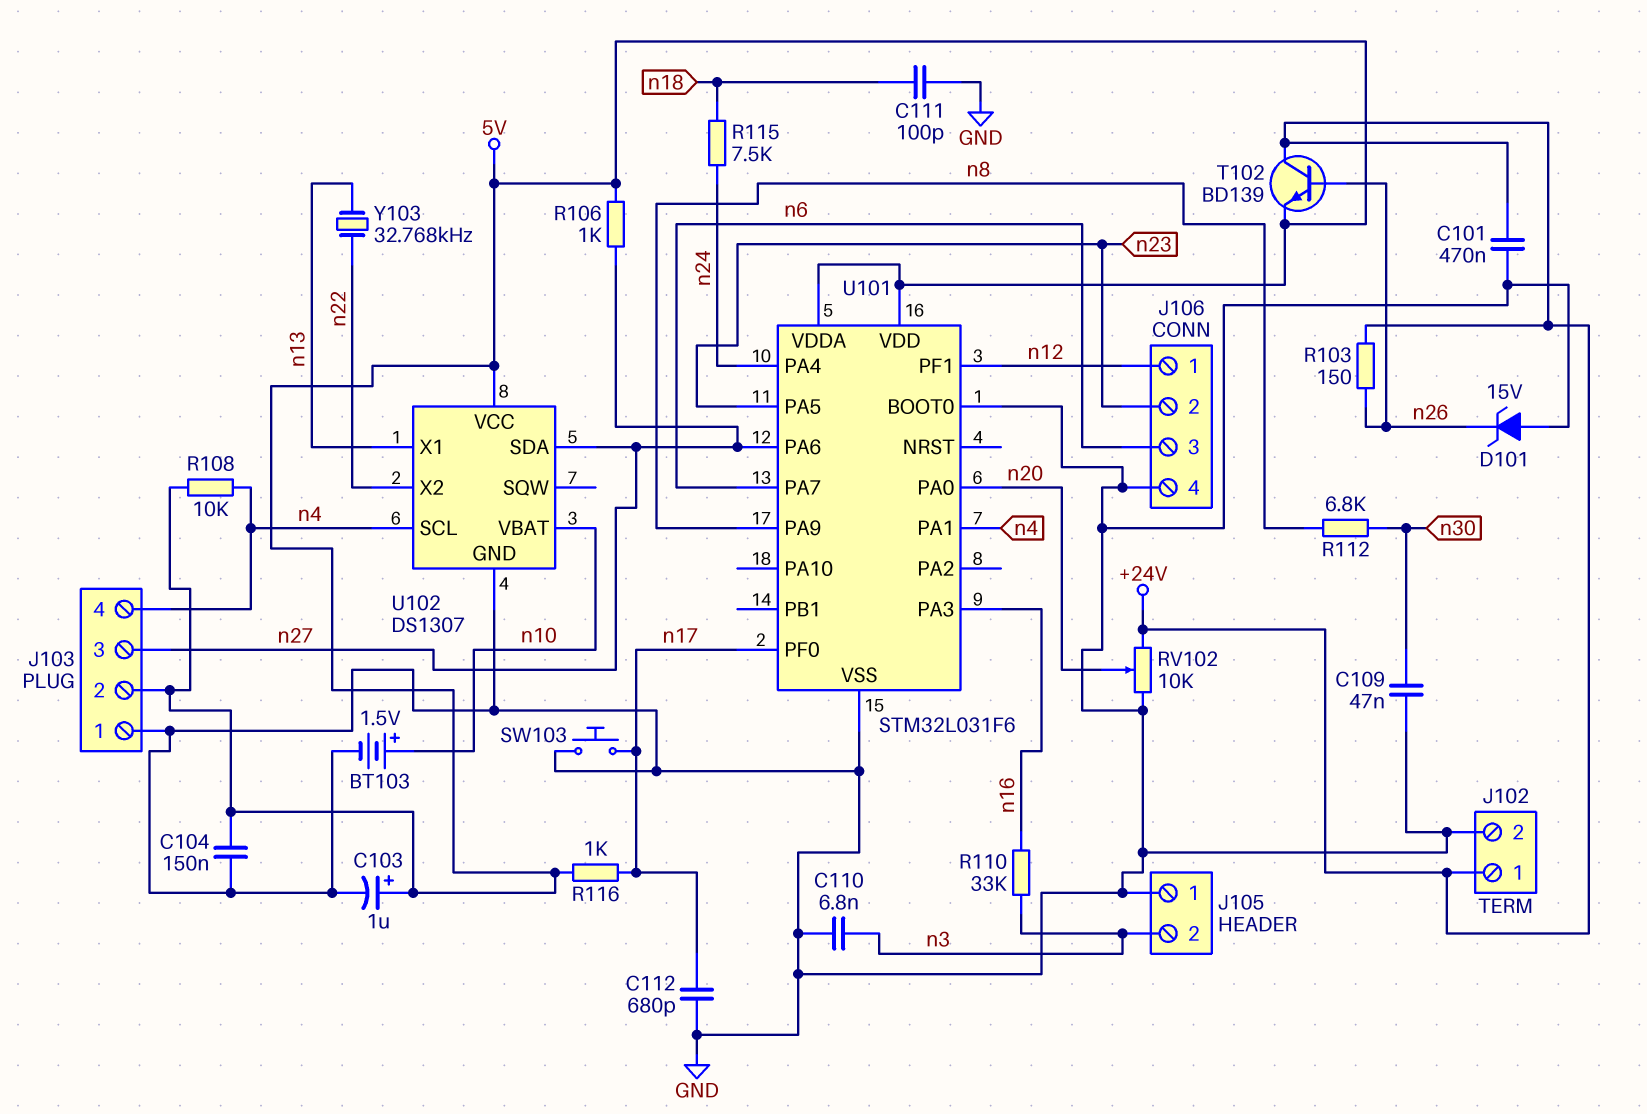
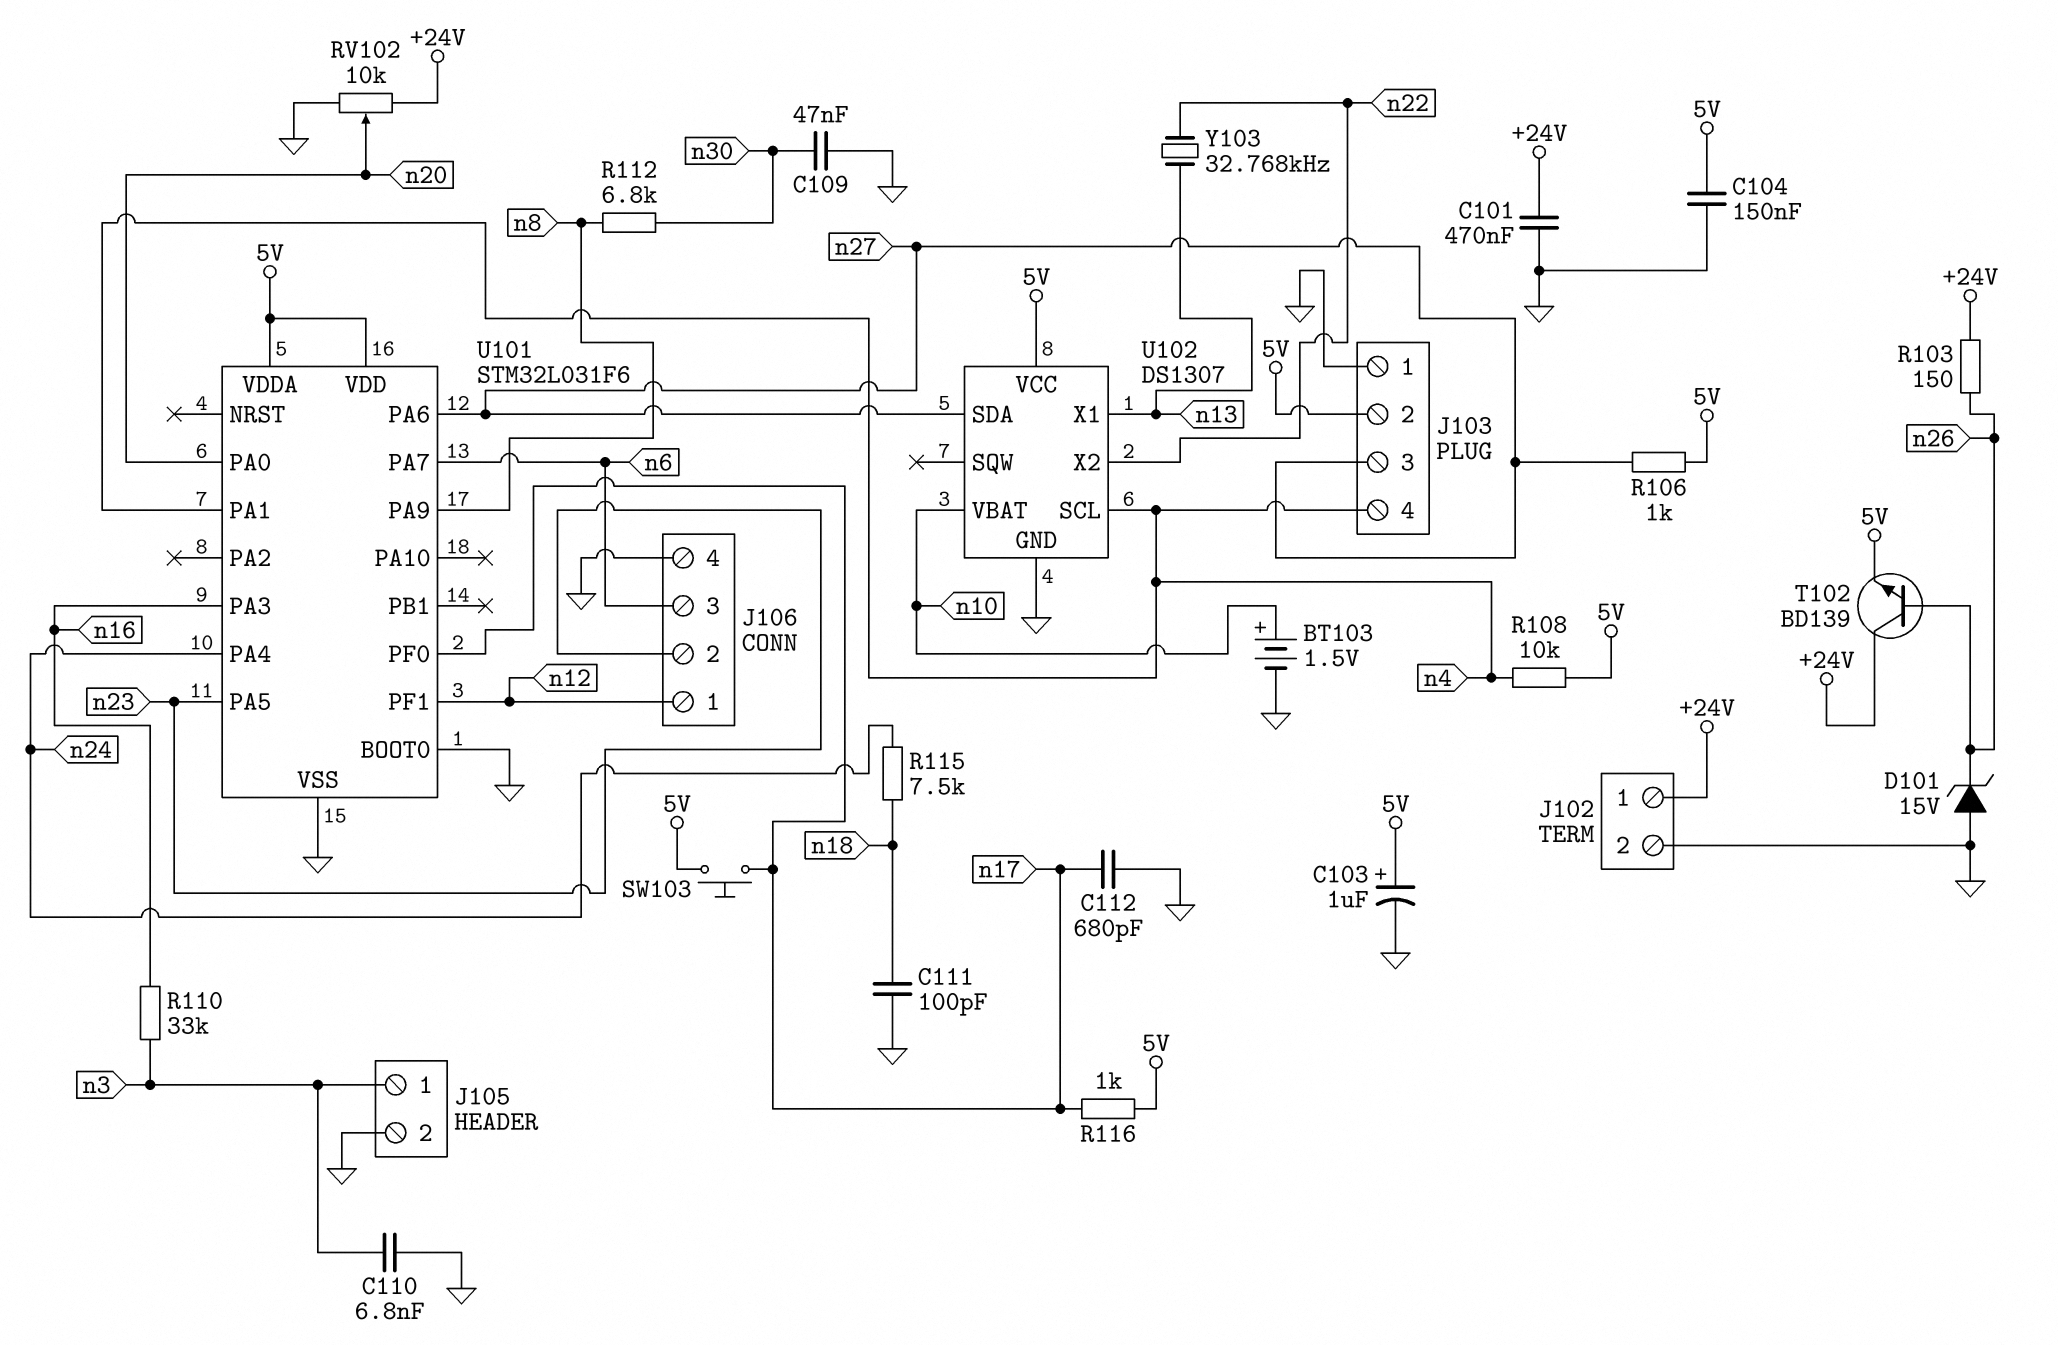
J105 pin 1: GND -> n3
J105 pin 2: n3 -> GND
SW103: button (GND, n17) -> button (5V, n17)

